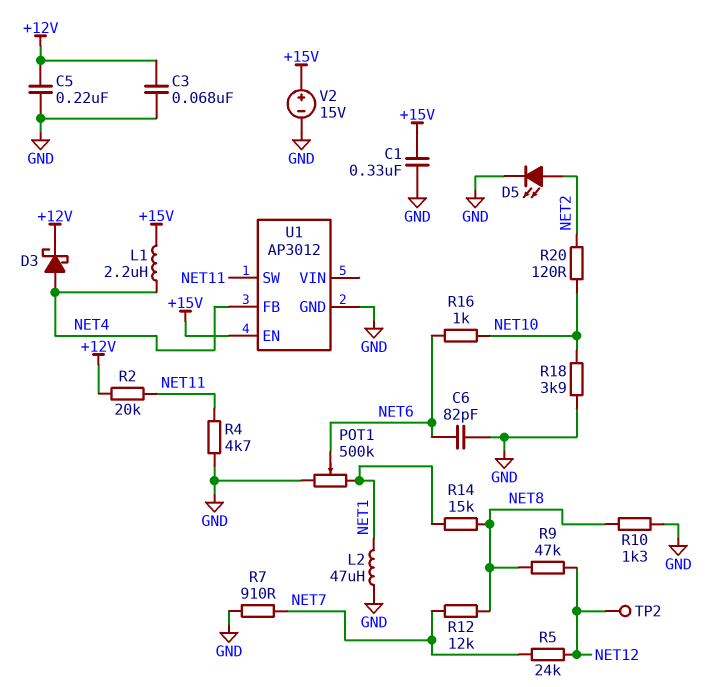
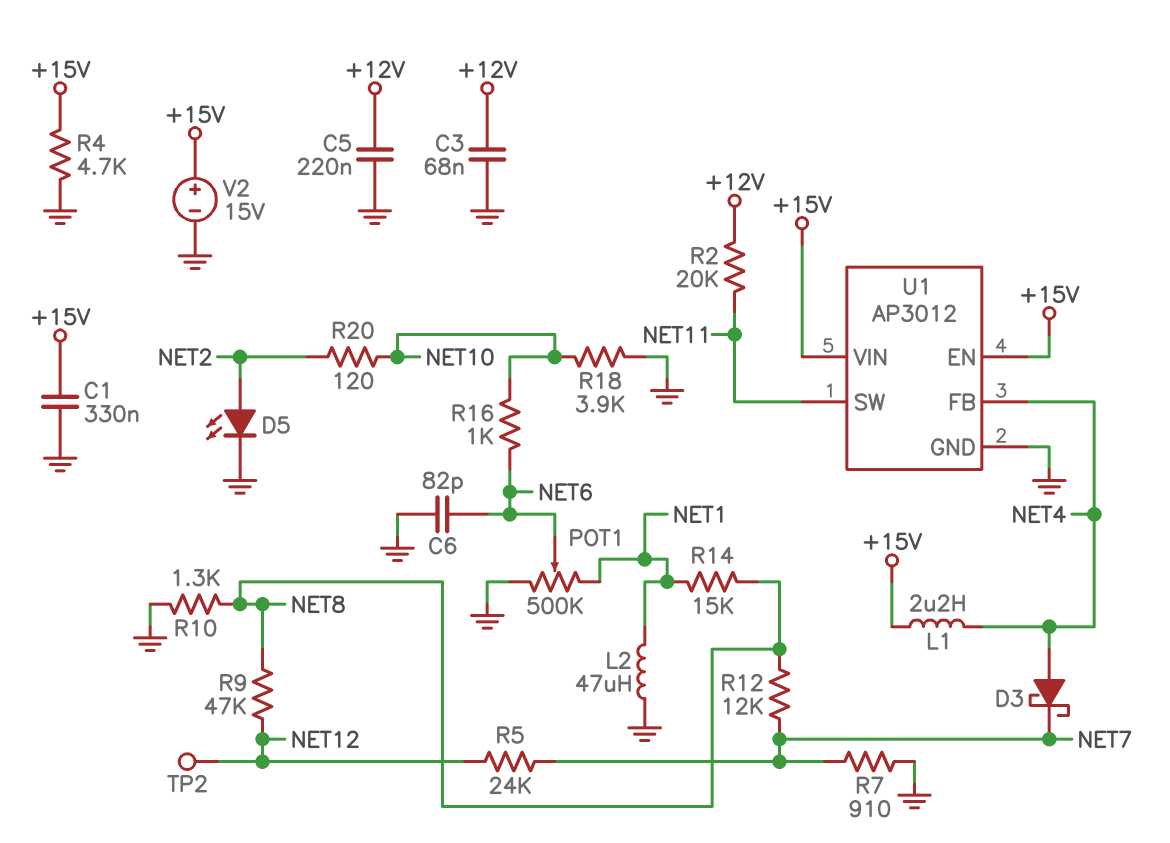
D3: schottky (A NET4, K +12V) -> schottky (A NET4, K NET7)
R4: 4.7k (GND, NET11) -> 4.7k (+15V, GND)
U1 pin VIN: none -> +15V

